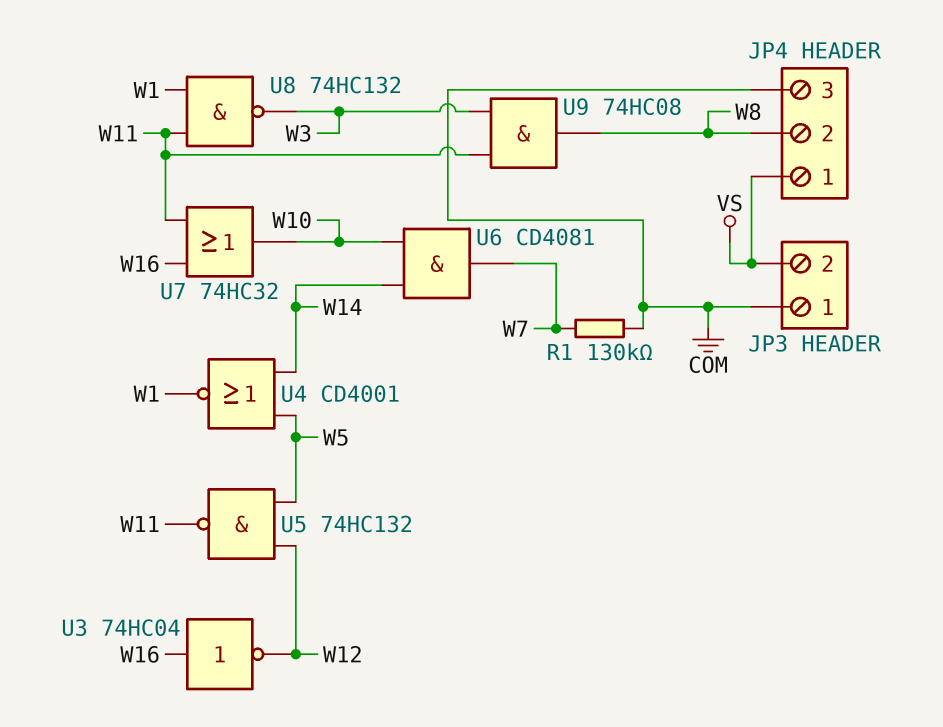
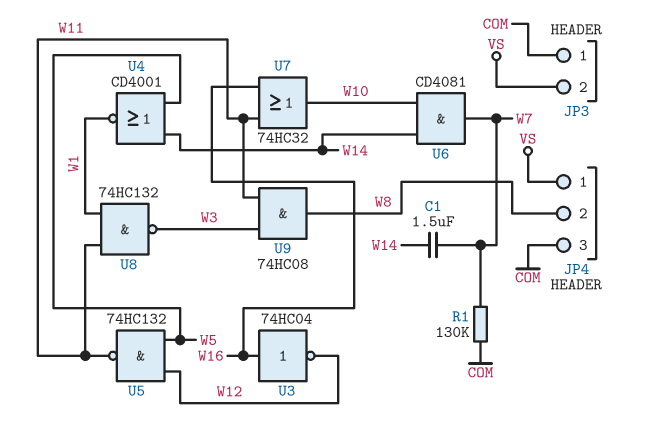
C1: none -> 1.5uF (W7, W14)

